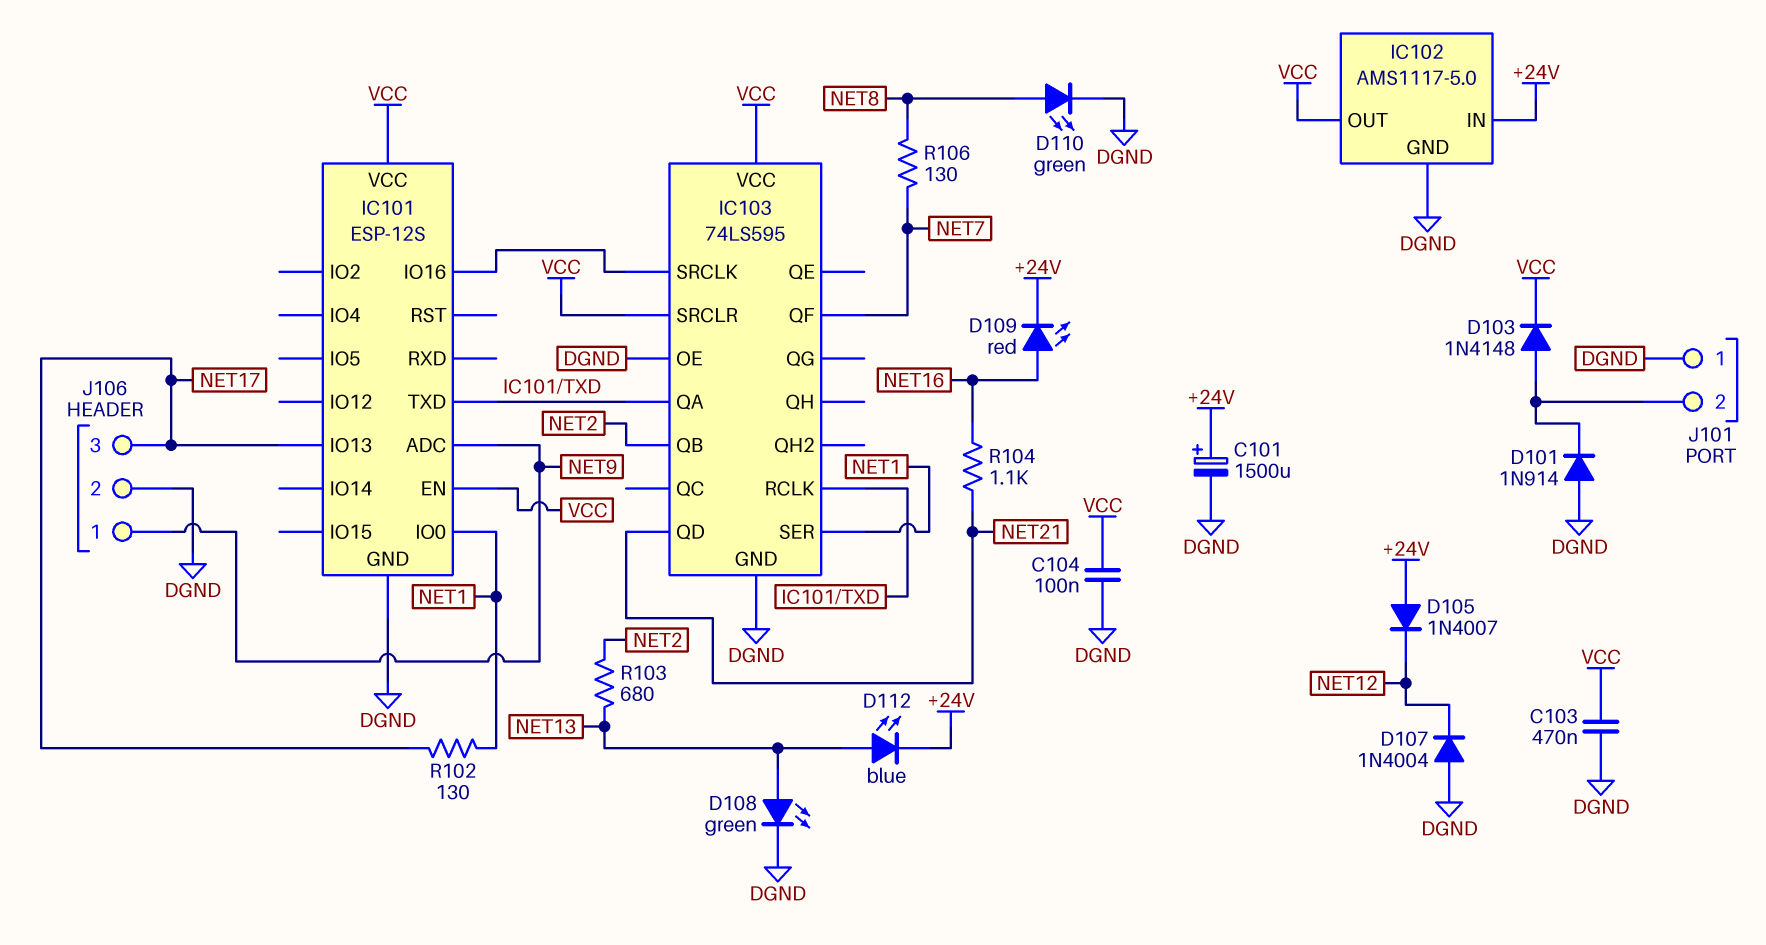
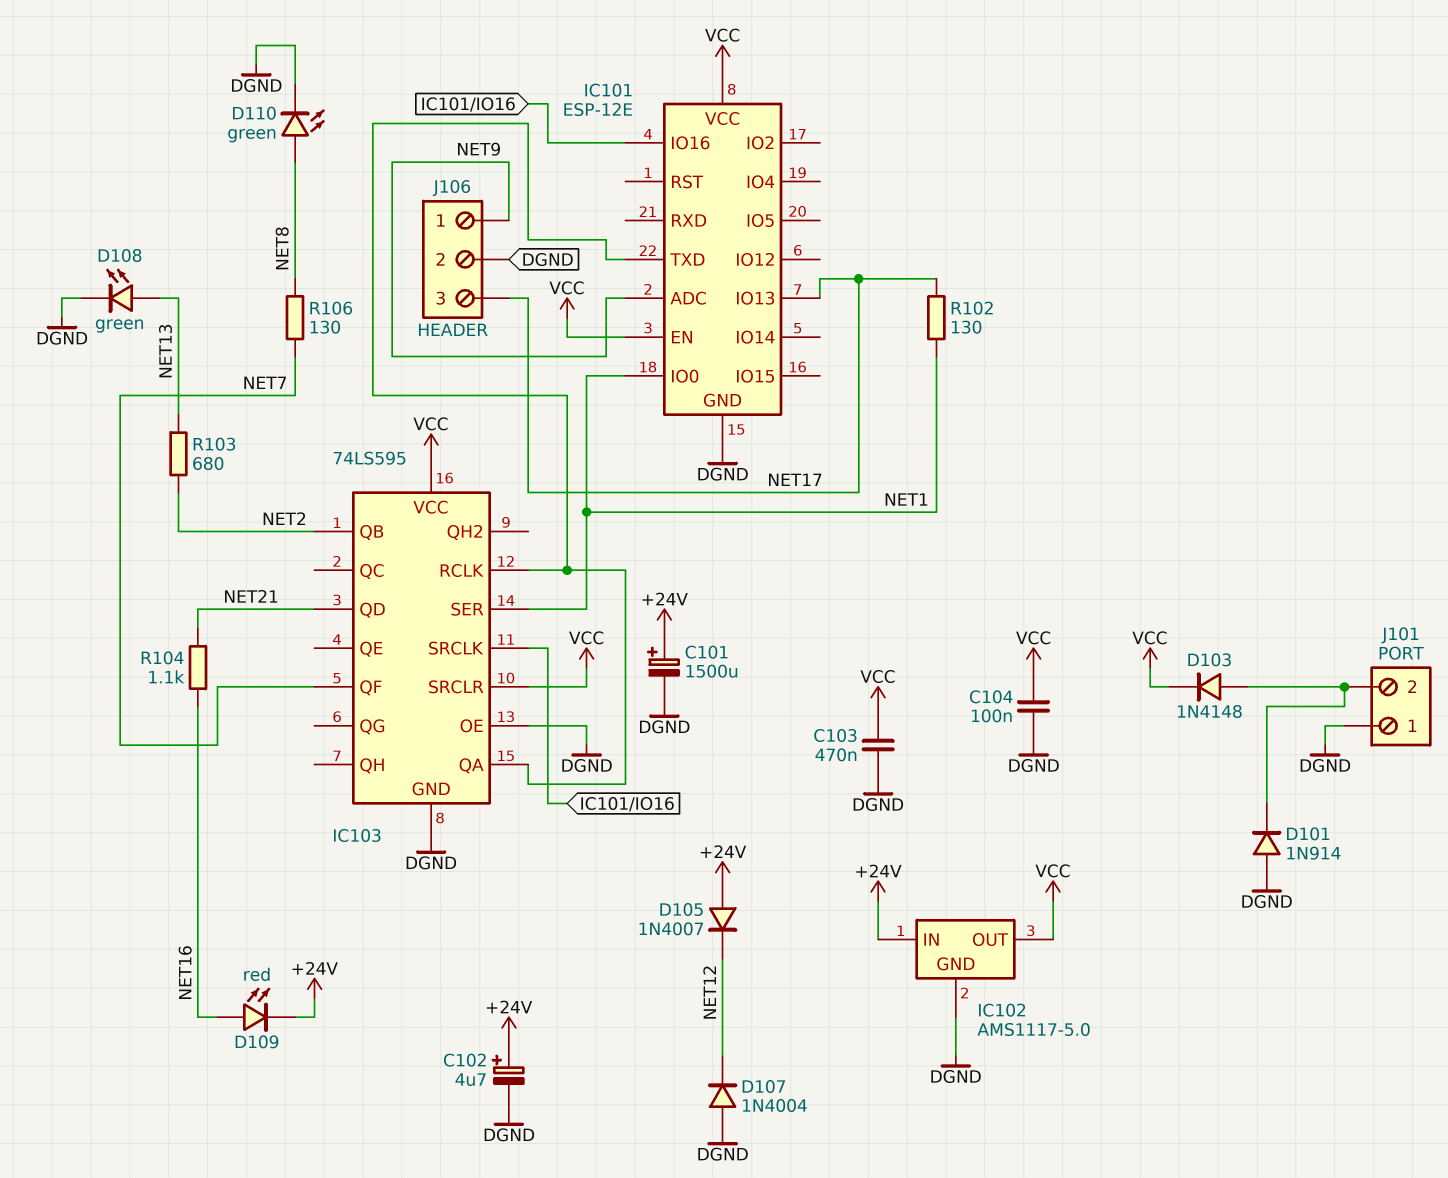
C102: none -> 4.7uF (plus +24V, minus DGND)
D112: LED blue (A NET13, K +24V) -> none
IC101: ESP-12S -> ESP-12E

